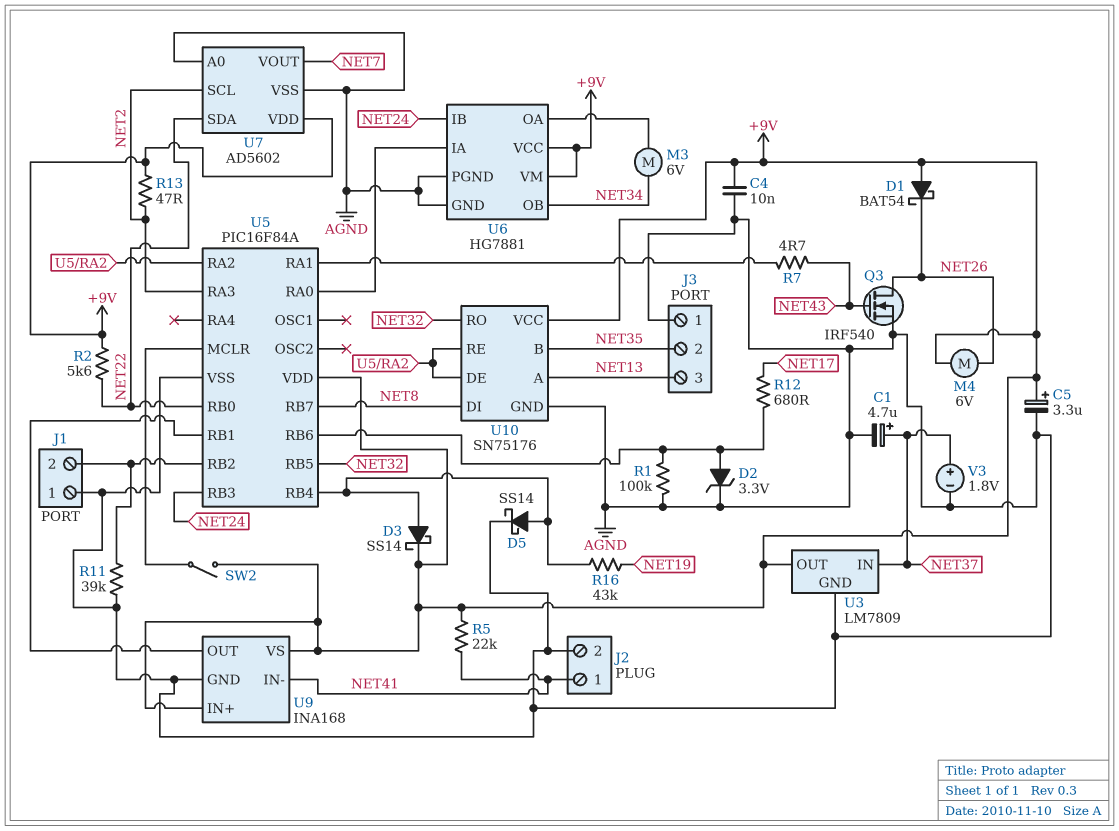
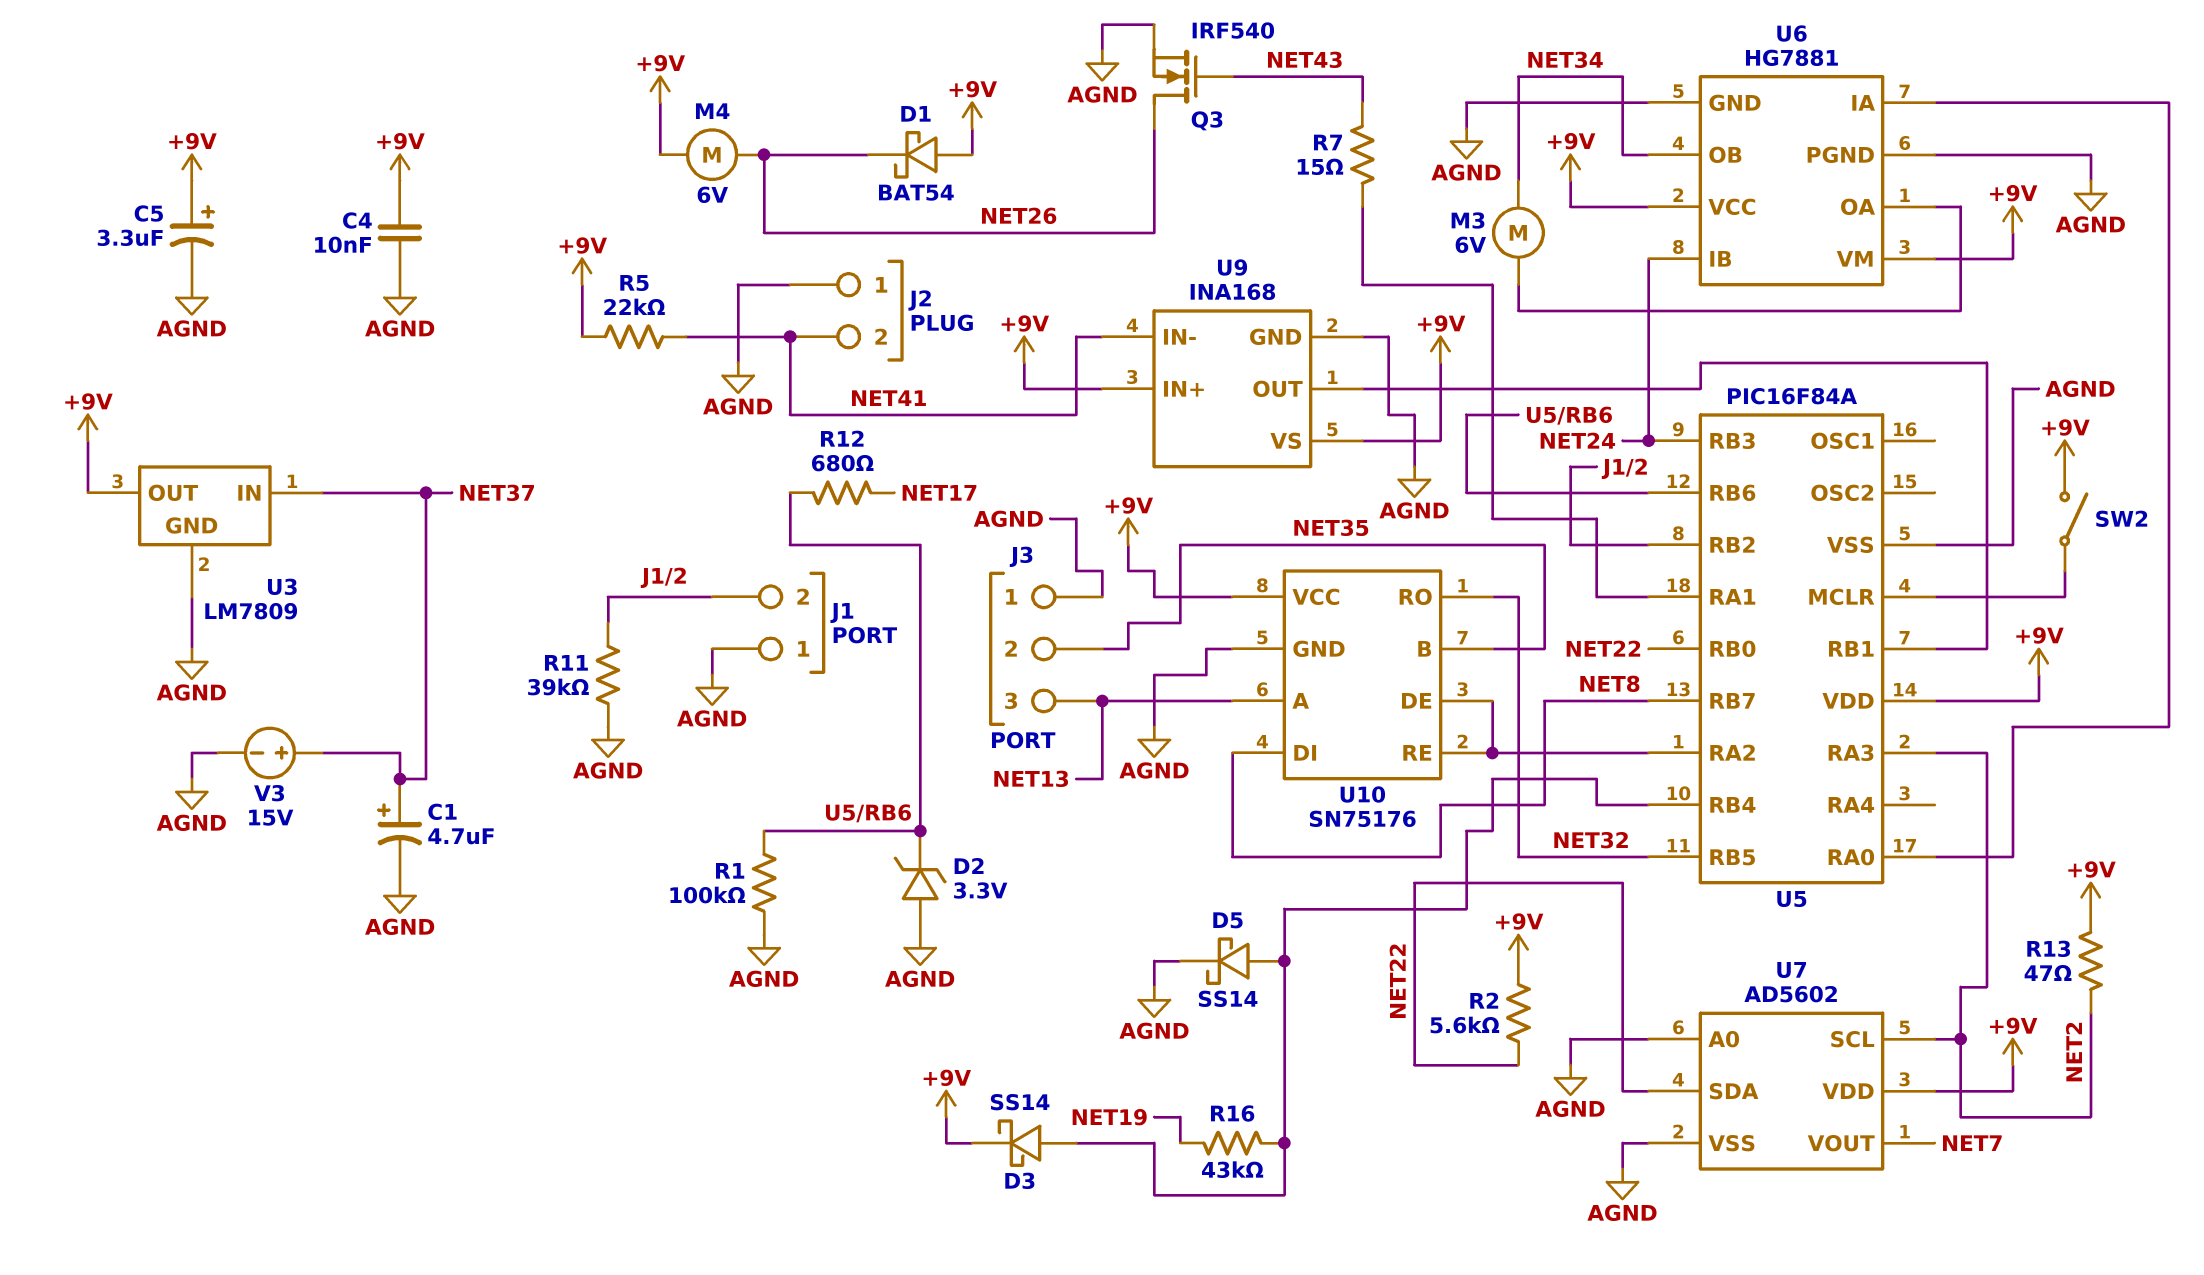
D2: zener 3.3V (A U5/RB6, K AGND) -> zener 3.3V (A AGND, K U5/RB6)
J2 pin 1: NET41 -> AGND
J2 pin 2: AGND -> NET41
R7: 4.7 (NET43, U5/RA1) -> 15 (NET43, U5/RA1)
V3: 1.8V (plus NET37, minus AGND) -> 15V (plus NET37, minus AGND)

